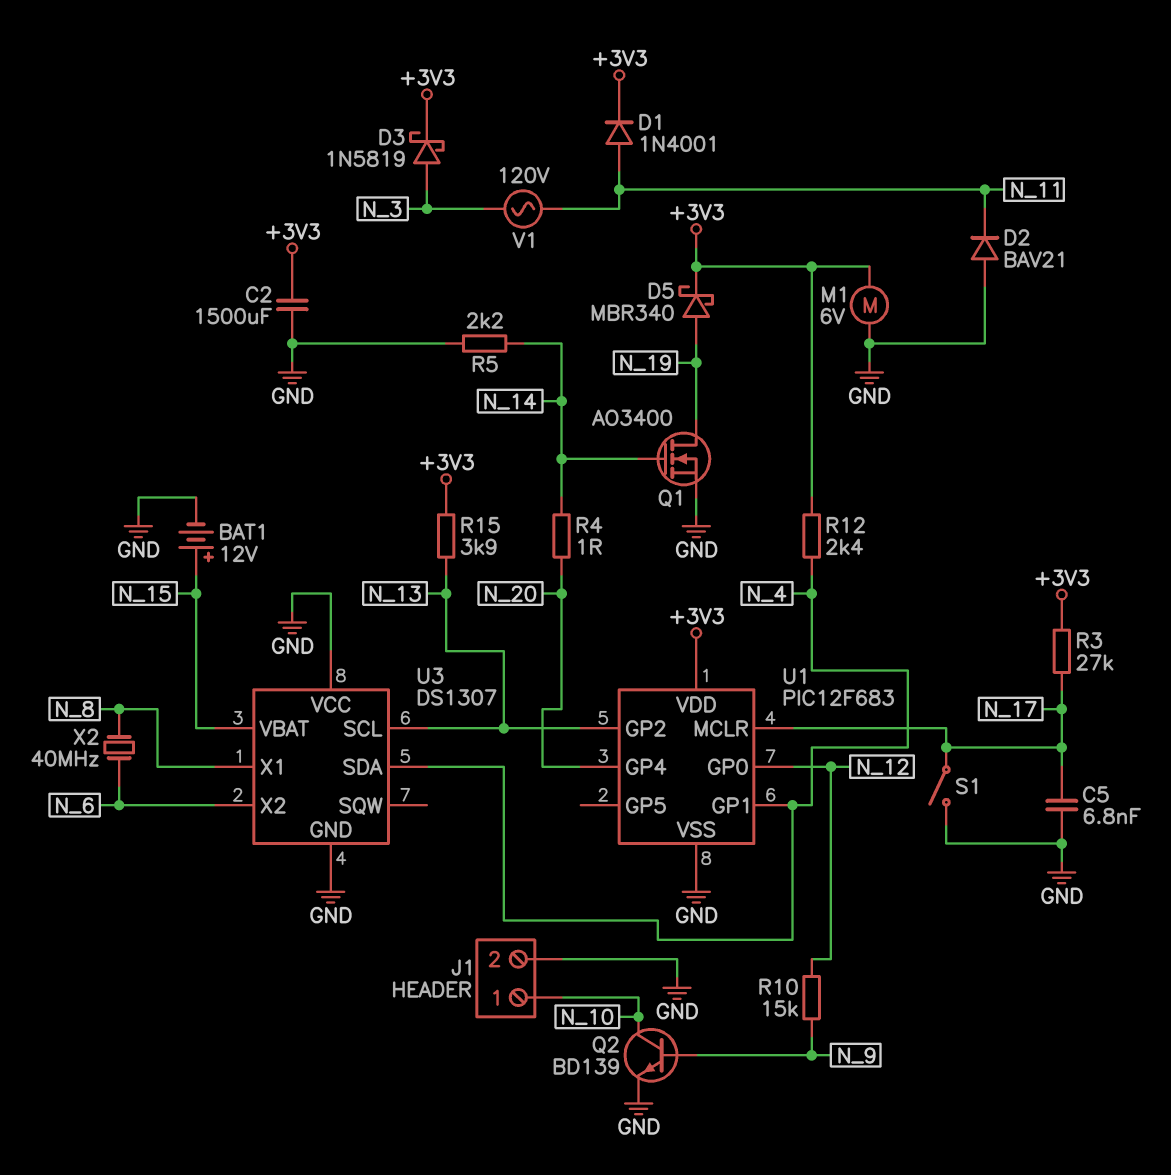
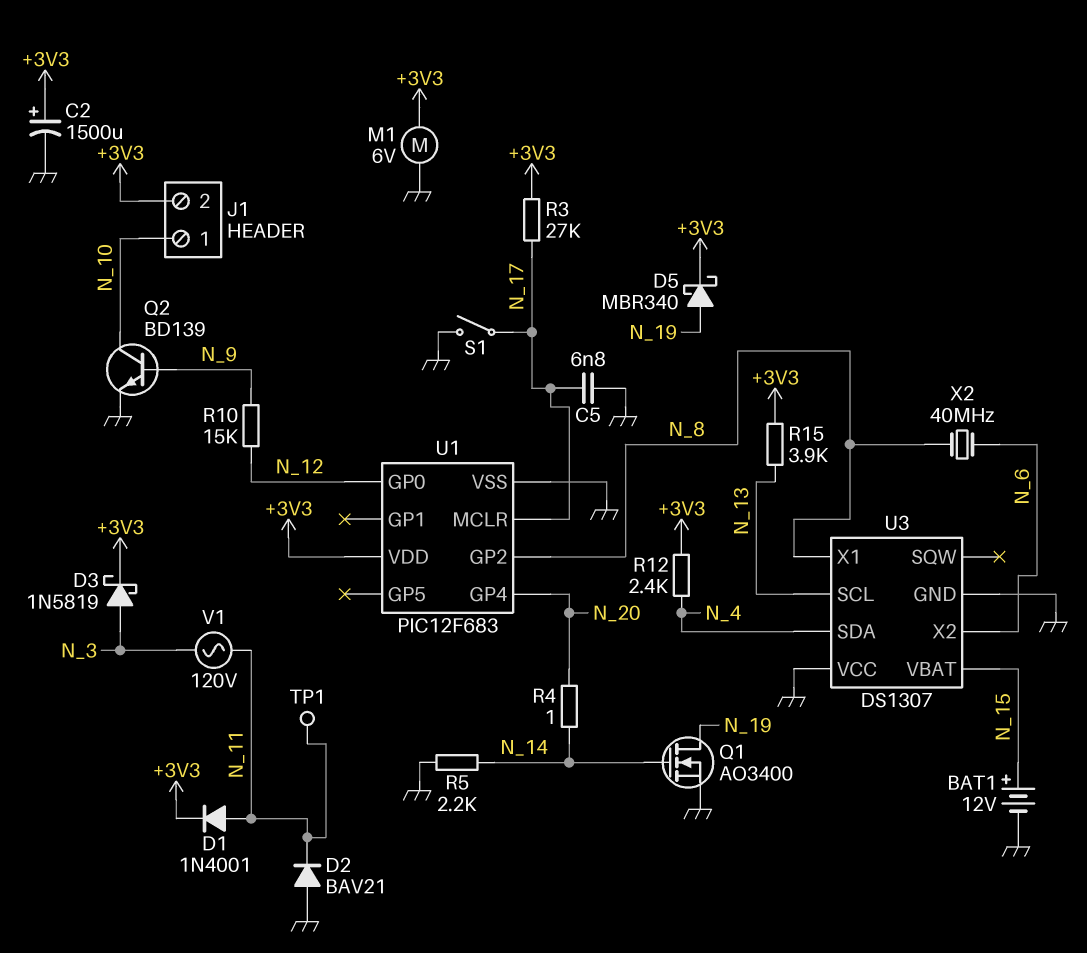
C2: 1500uF (+3V3, GND) -> 1500uF (plus +3V3, minus GND)
J1 pin 2: GND -> +3V3
TP1: none -> test point (N_11)
U1 pin GP1: N_4 -> none
U1 pin GP2: N_13 -> N_8

